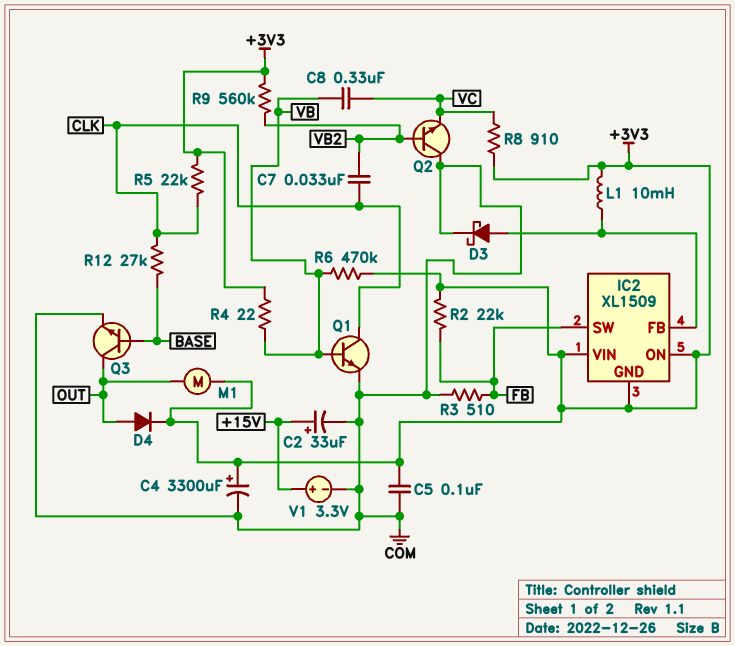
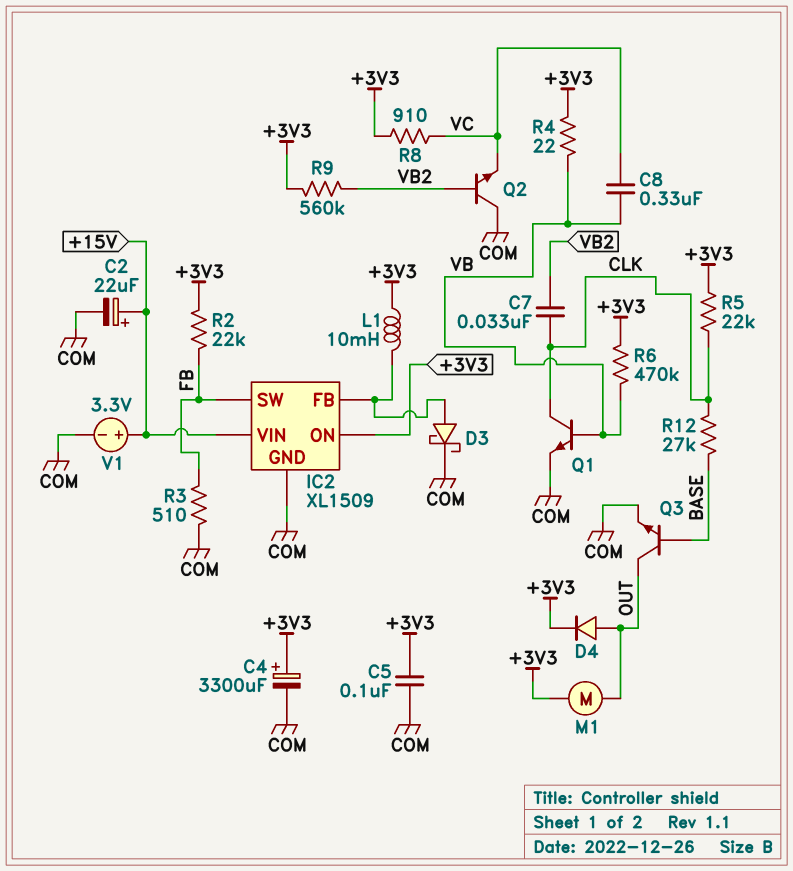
C2: 33uF (plus +15V, minus COM) -> 22uF (plus +15V, minus COM)
IC2 pin GND: +3V3 -> COM
IC2 pin VIN: +3V3 -> +15V

